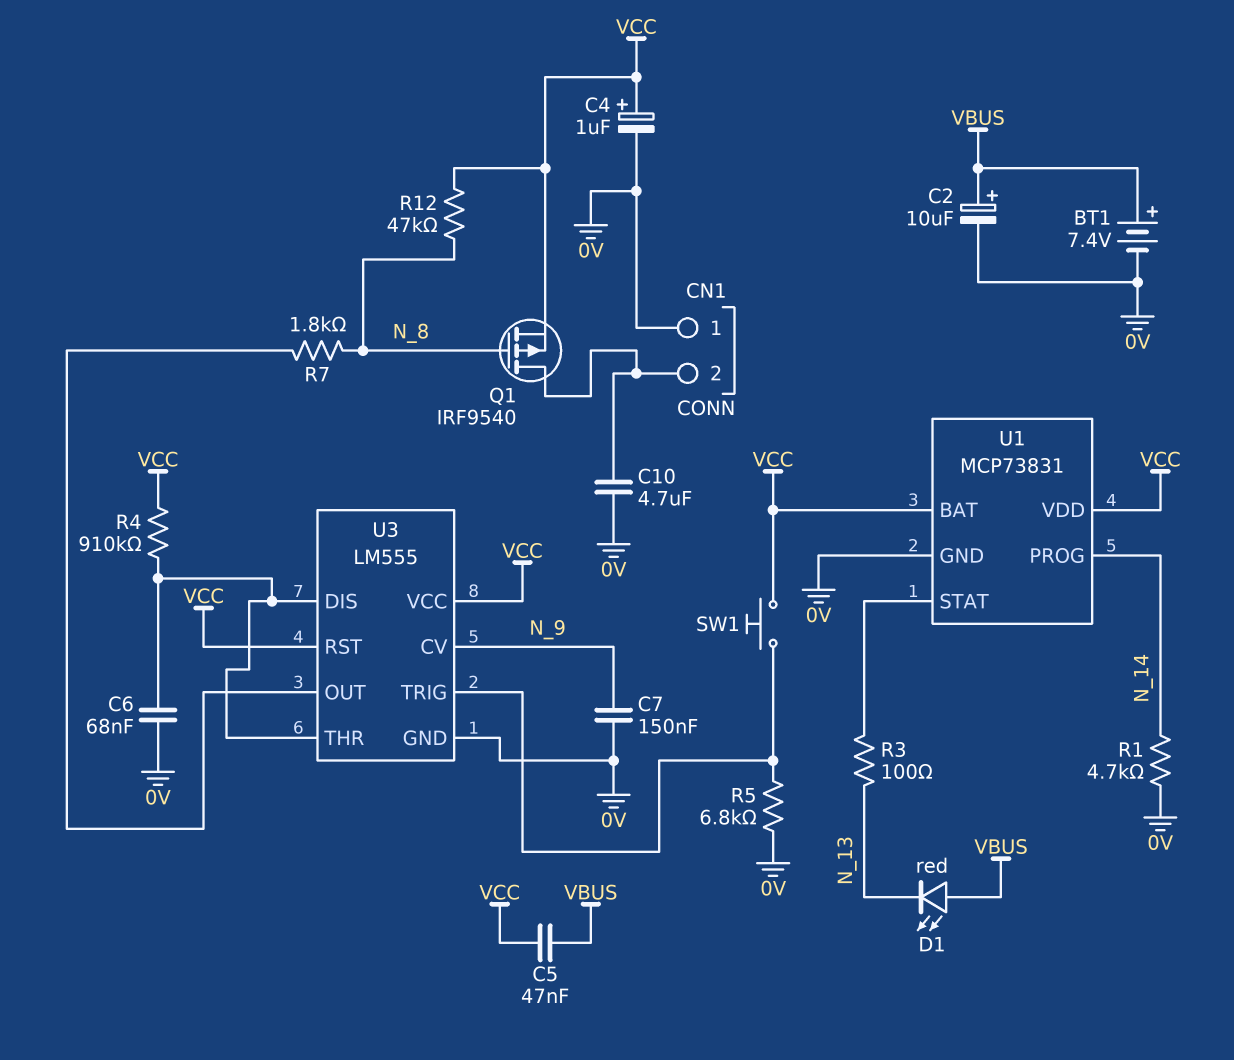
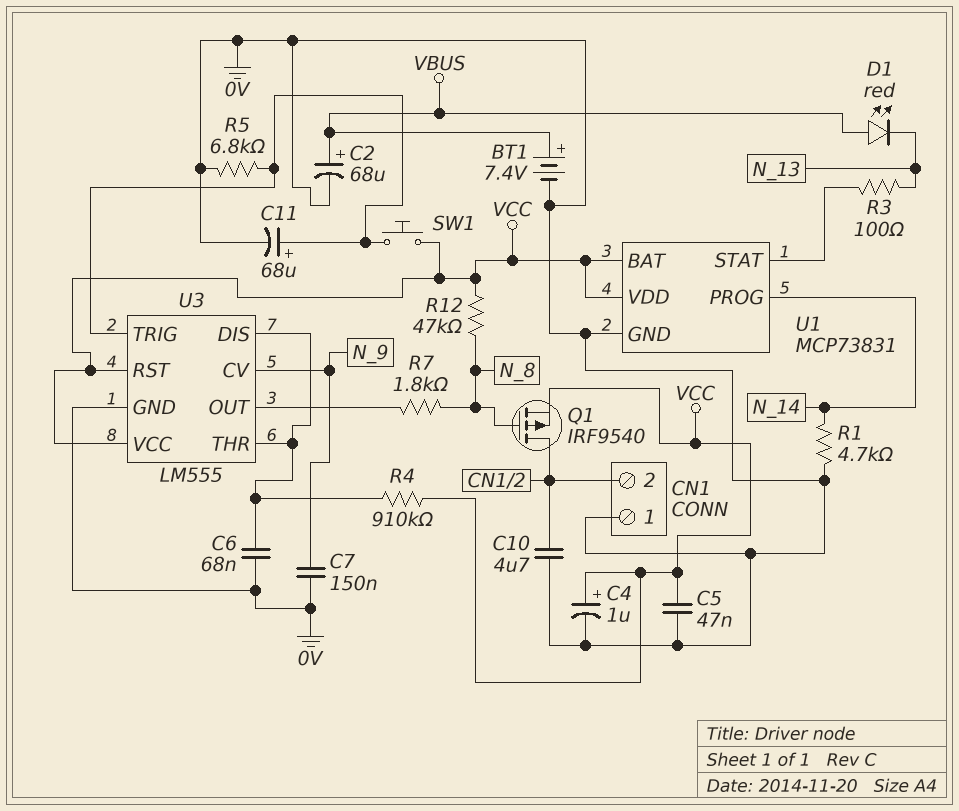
C2: 10uF (plus VBUS, minus 0V) -> 68uF (plus VBUS, minus 0V)
C5: 47nF (VBUS, VCC) -> 47nF (0V, VCC)
C11: none -> 68uF (plus U3/TRIG, minus 0V)

